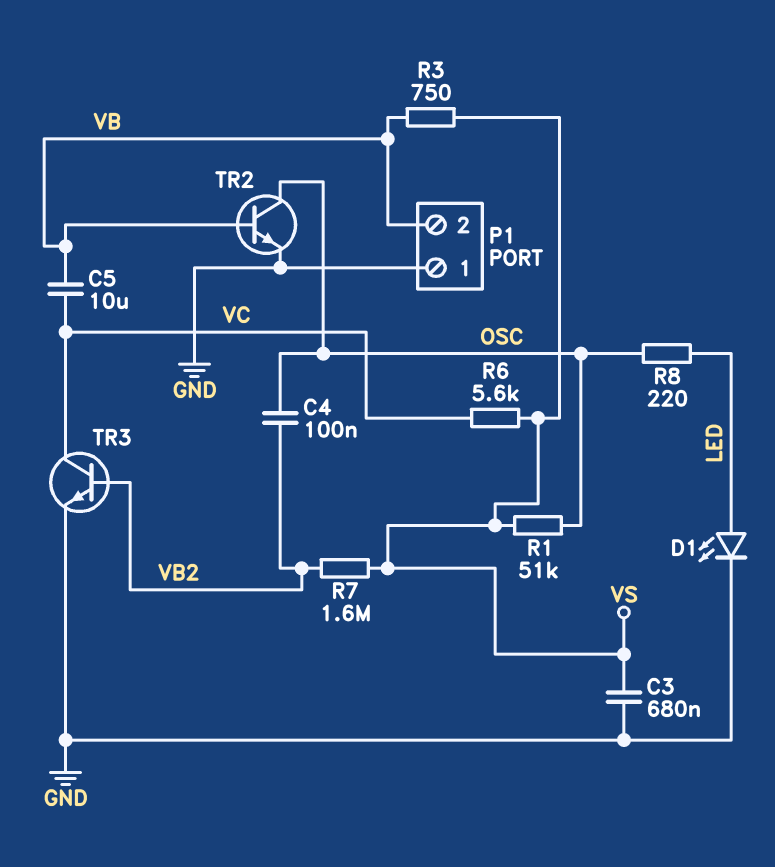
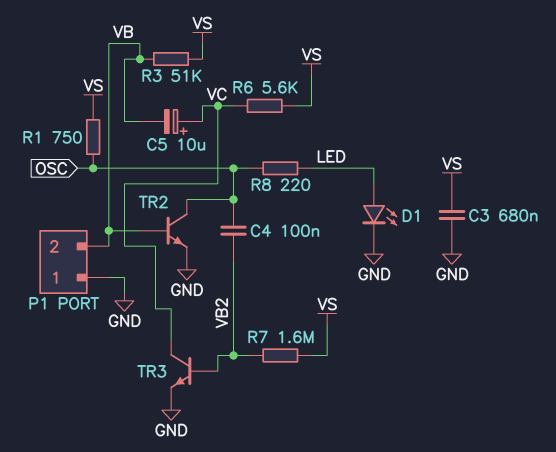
C5: 10uF (VB, VC) -> 10uF (plus VC, minus VB)
R1: 51k (OSC, VS) -> 750 (OSC, VS)
R3: 750 (VB, VS) -> 51k (VB, VS)

